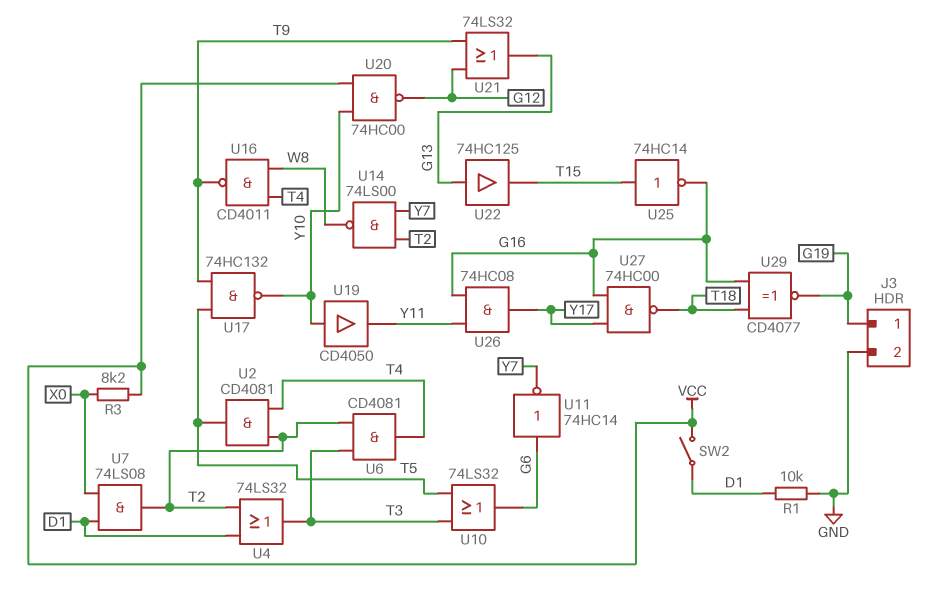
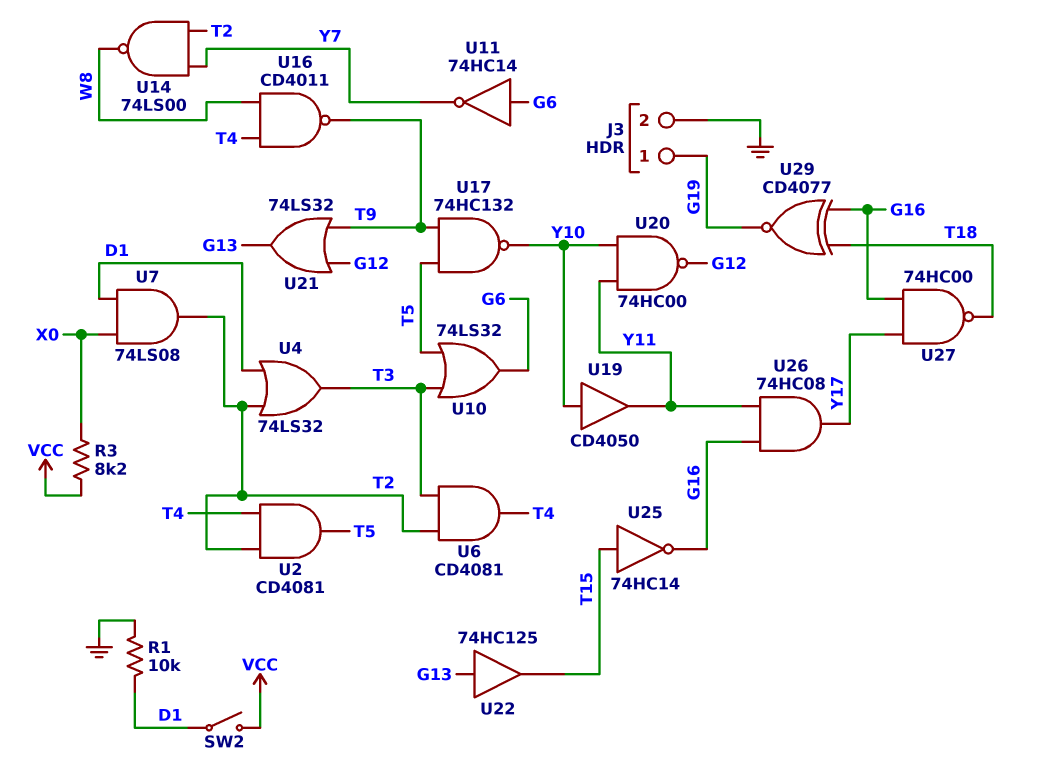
U20: NAND 74HC00 (in VCC, in Y10, out G12) -> NAND 74HC00 (in Y10, in Y11, out G12)

